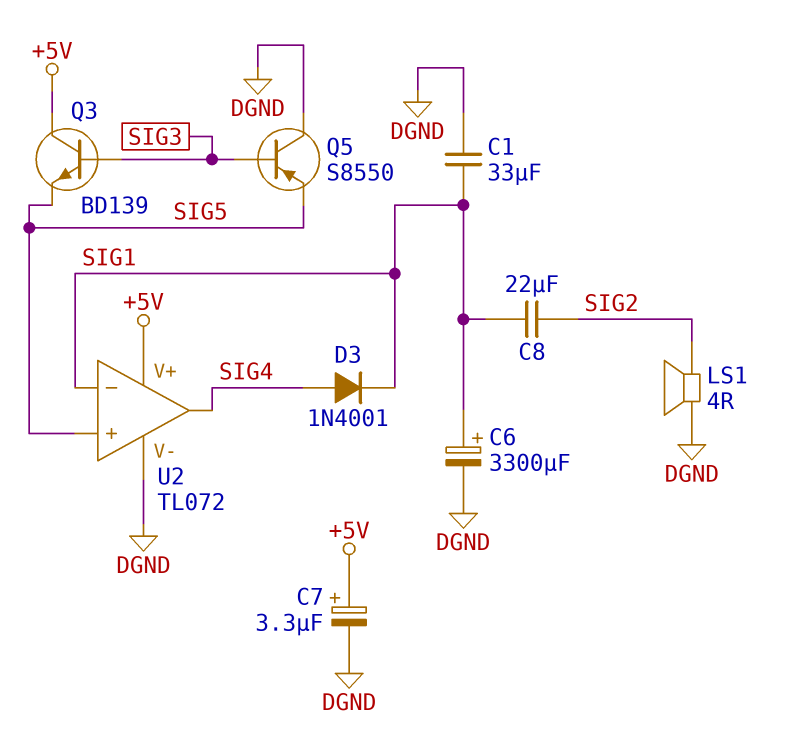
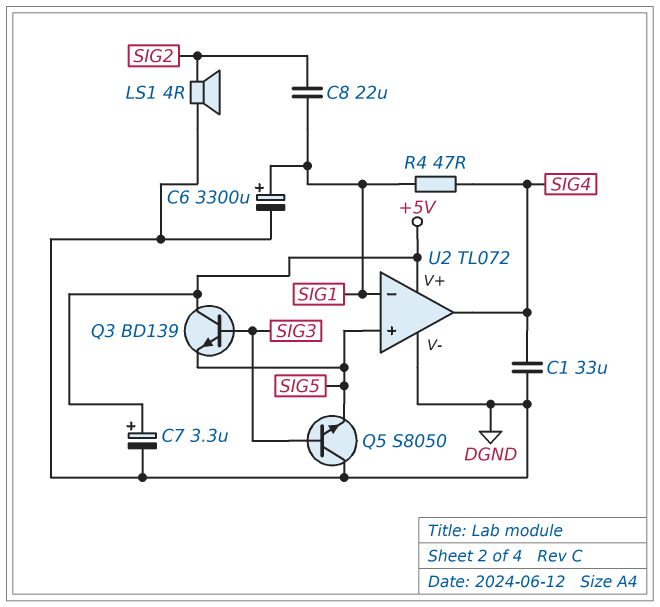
C1: 33uF (DGND, SIG1) -> 33uF (DGND, SIG4)
D3: diode 1N4001 (A SIG4, K SIG1) -> none
Q5: PNP S8550 (B SIG3, C DGND, E SIG5) -> NPN S8050 (B SIG3, C DGND, E SIG5)
R4: none -> 47 (SIG1, SIG4)

